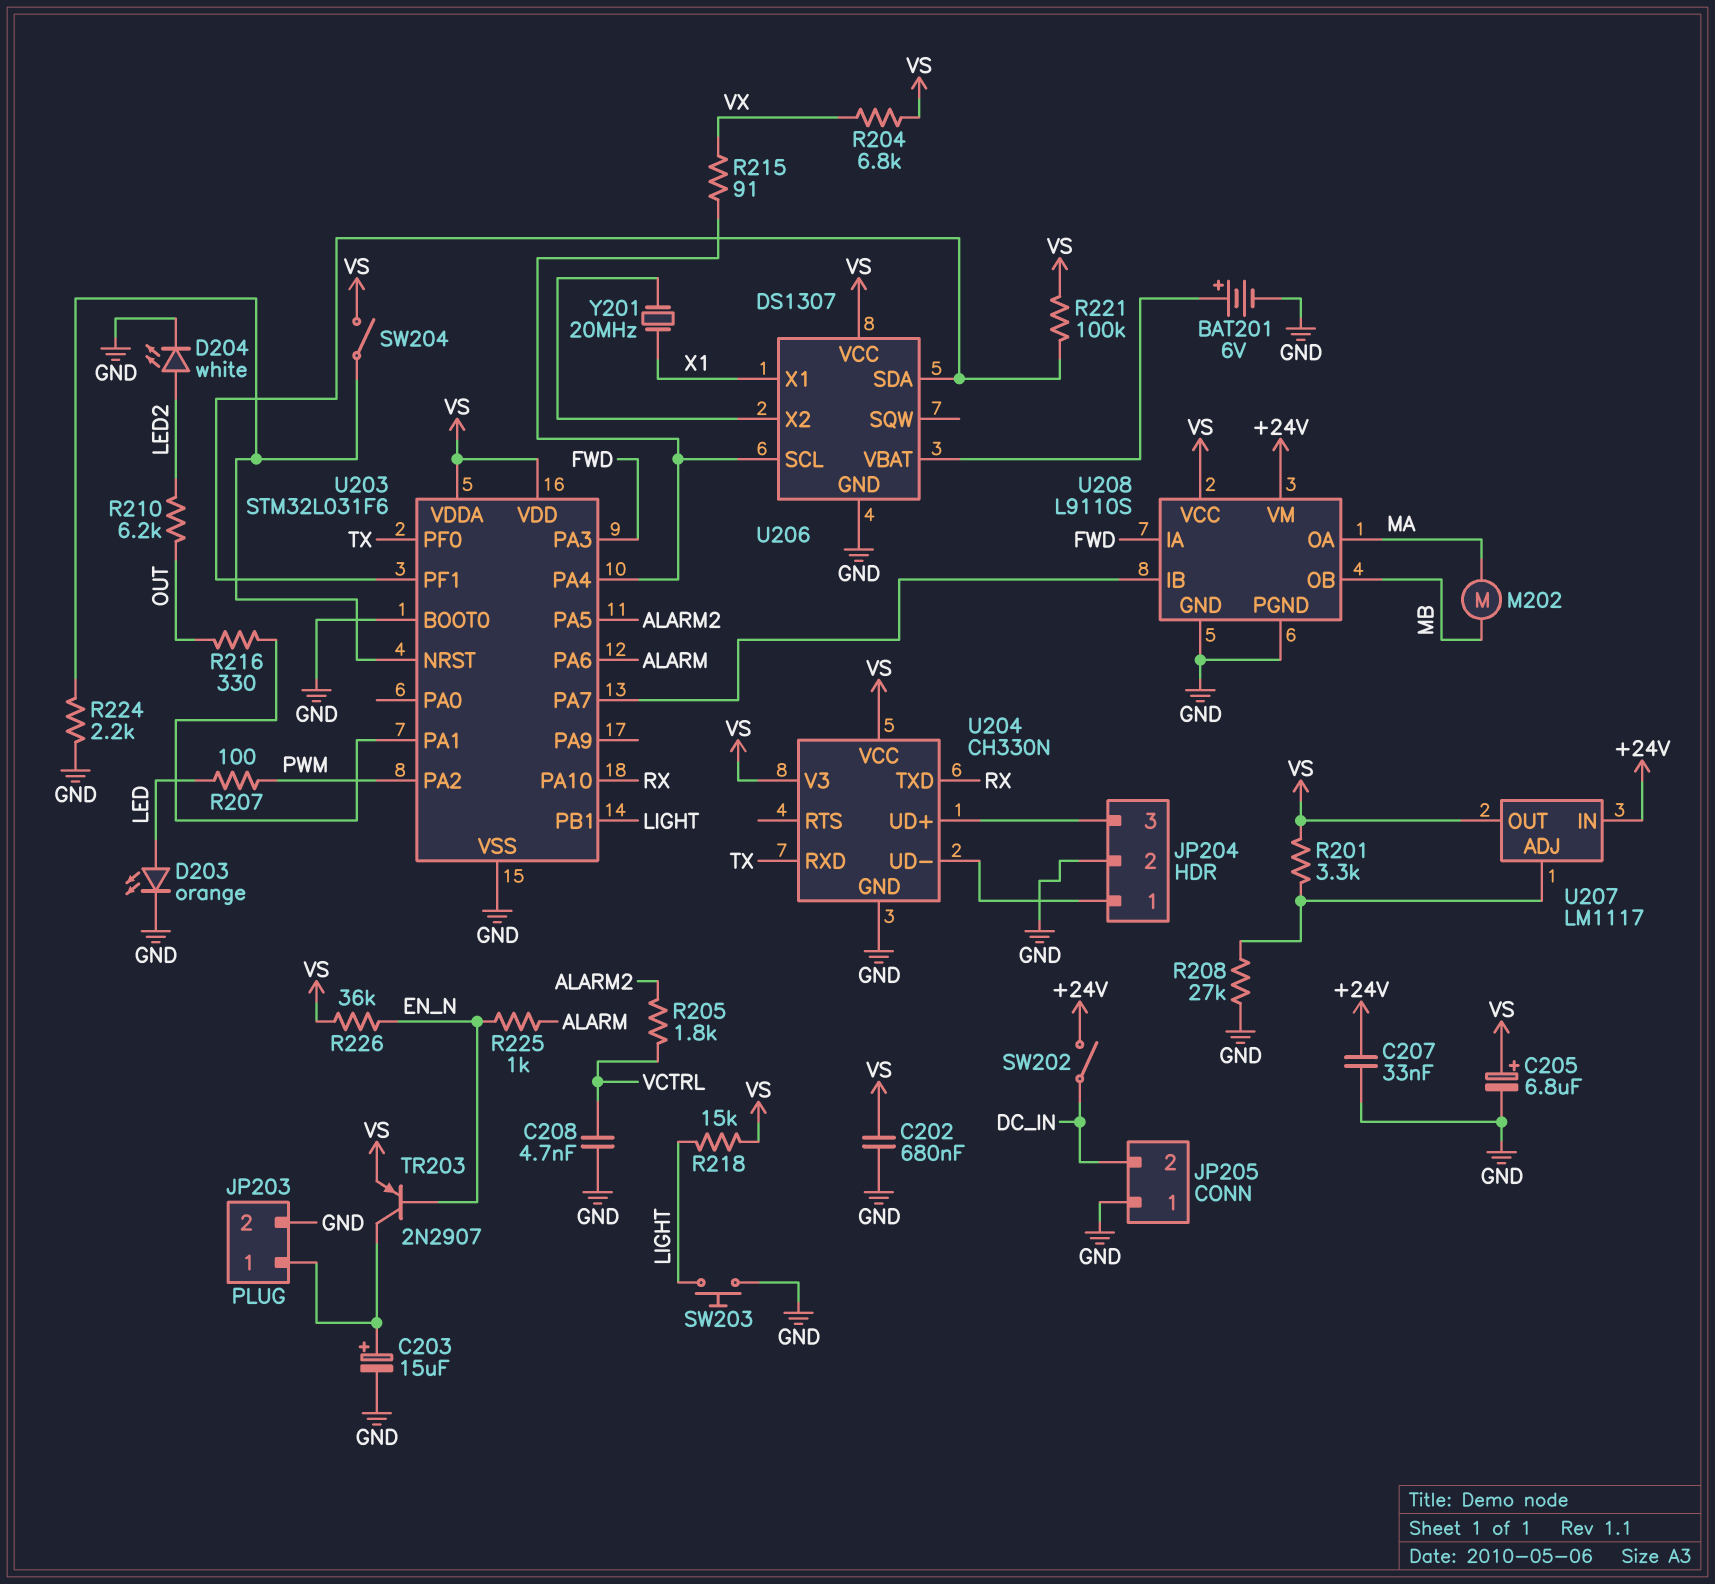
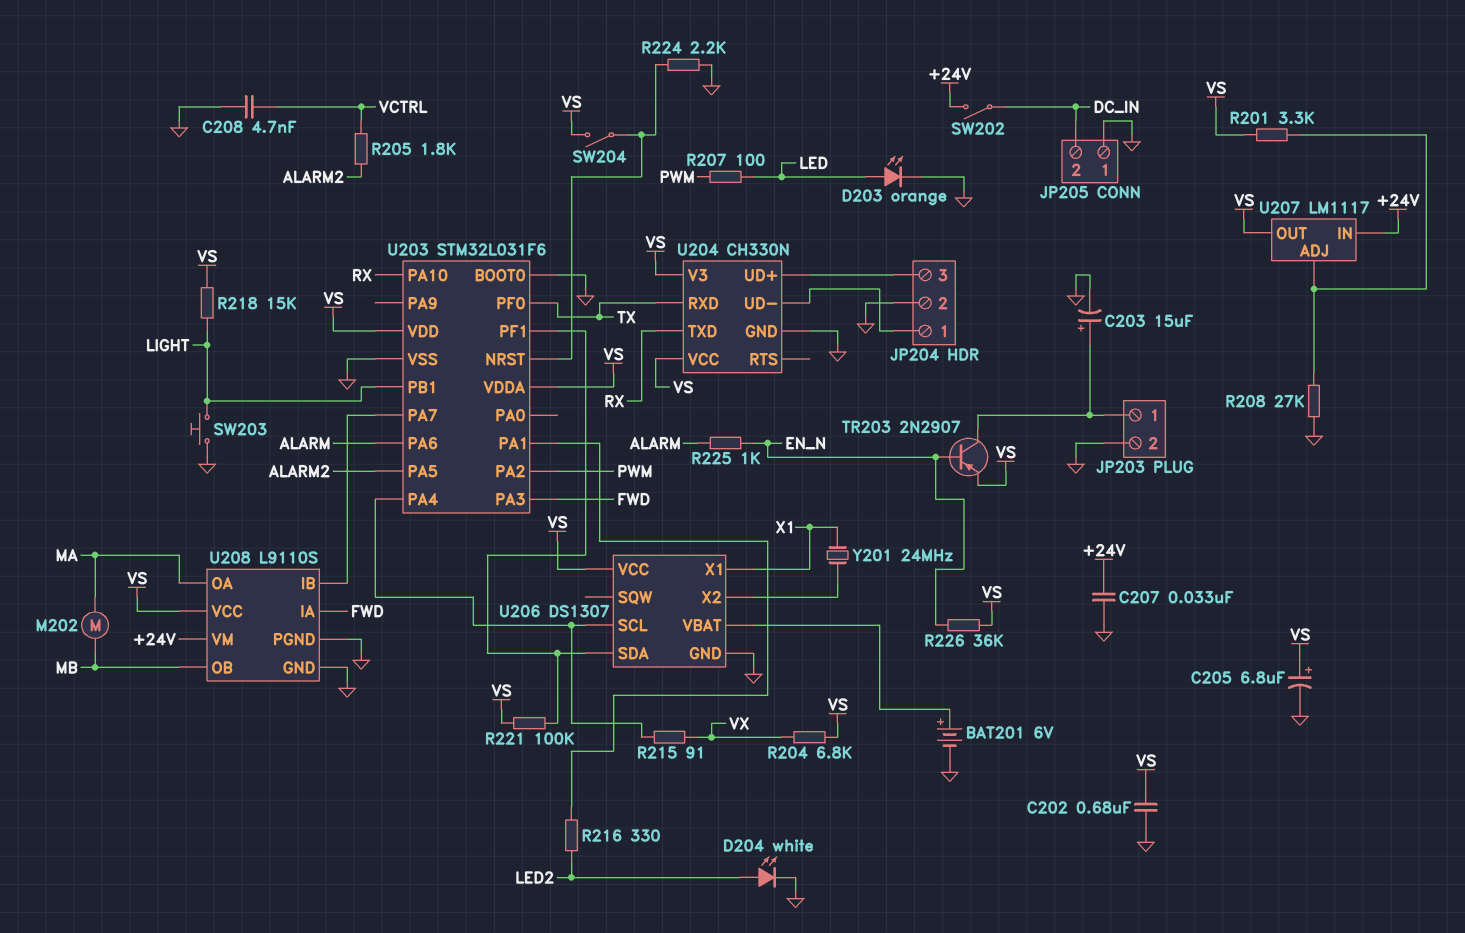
R210: 6.2k (LED2, OUT) -> none
R216: 330 (OUT, U203/PA1) -> 330 (LED2, U203/PA1)
Y201: 20MHz (U206/X2, X1) -> 24MHz (U206/X2, X1)

